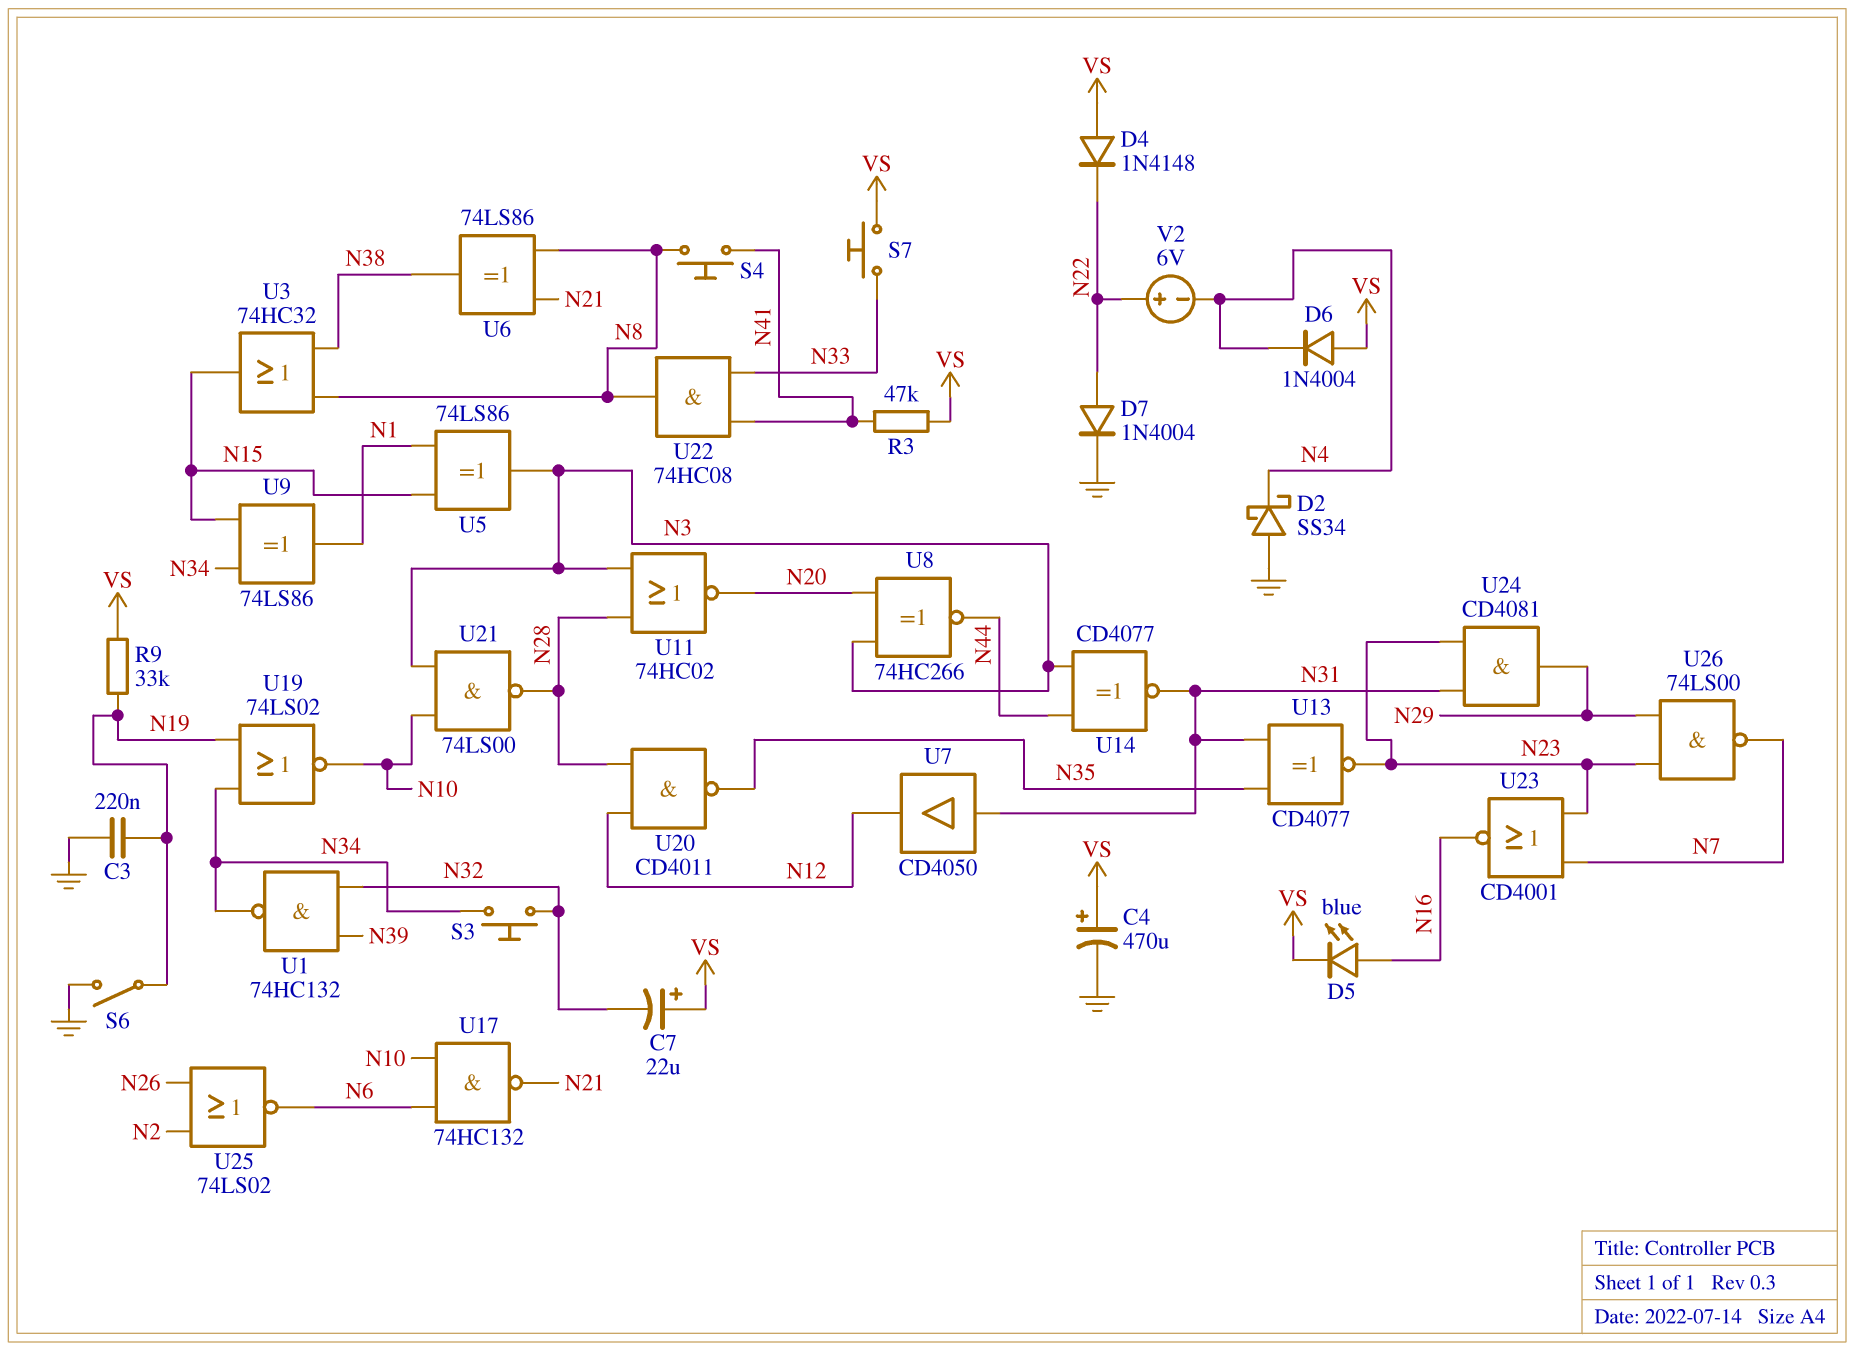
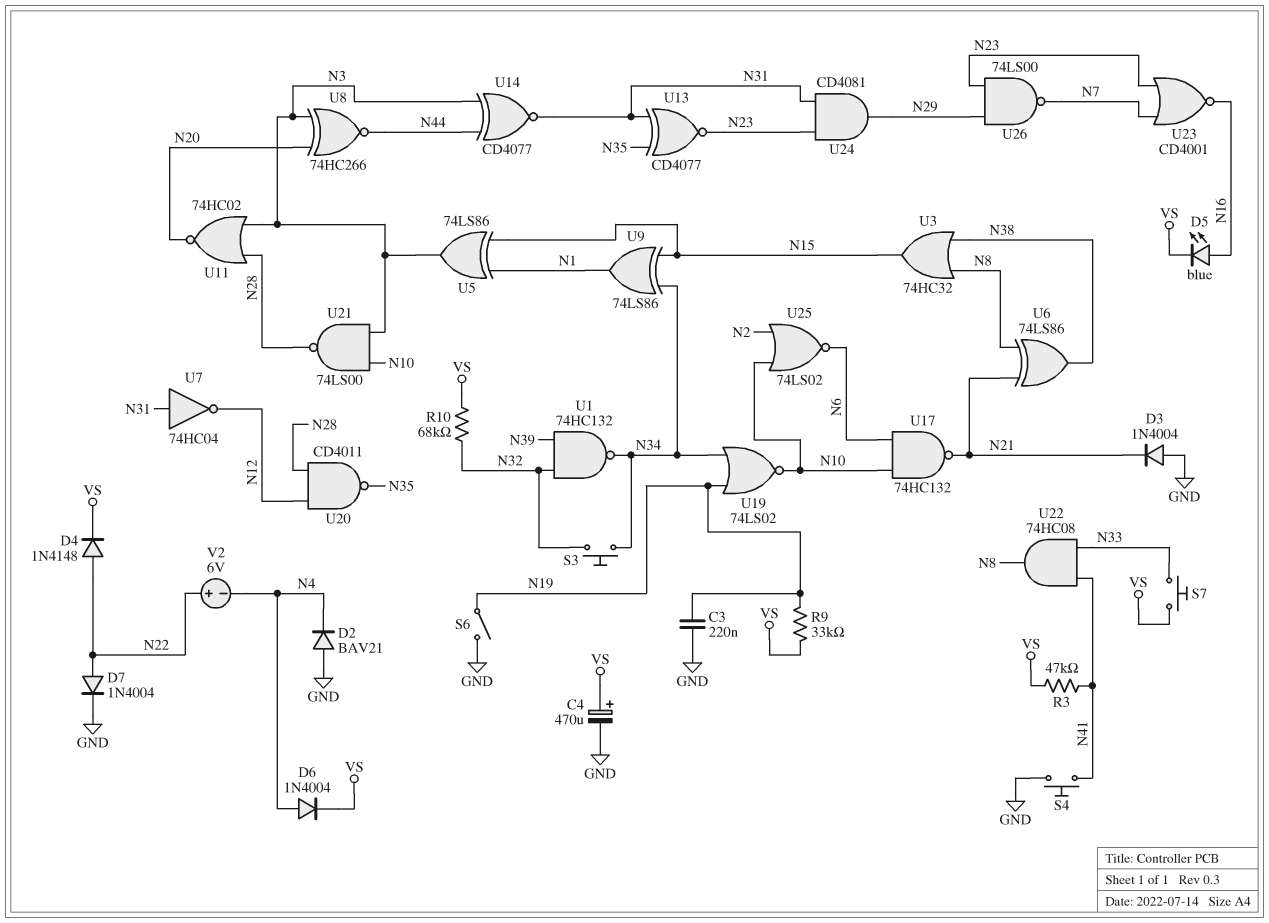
C7: 22uF (plus VS, minus N32) -> none
D2: schottky SS34 (A GND, K N4) -> diode BAV21 (A GND, K N4)
D3: none -> diode 1N4004 (A GND, K N21)
D4: diode 1N4148 (A VS, K N22) -> diode 1N4148 (A N22, K VS)
D6: diode 1N4004 (A VS, K N4) -> diode 1N4004 (A N4, K VS)
R10: none -> 68k (N32, VS)
S4: button (N8, N41) -> button (GND, N41)
U7: buffer CD4050 (in N31, out N12) -> NOT 74HC04 (in N31, out N12)
U25: NOR 74LS02 (in N2, in N26, out N6) -> NOR 74LS02 (in N2, in N10, out N6)

